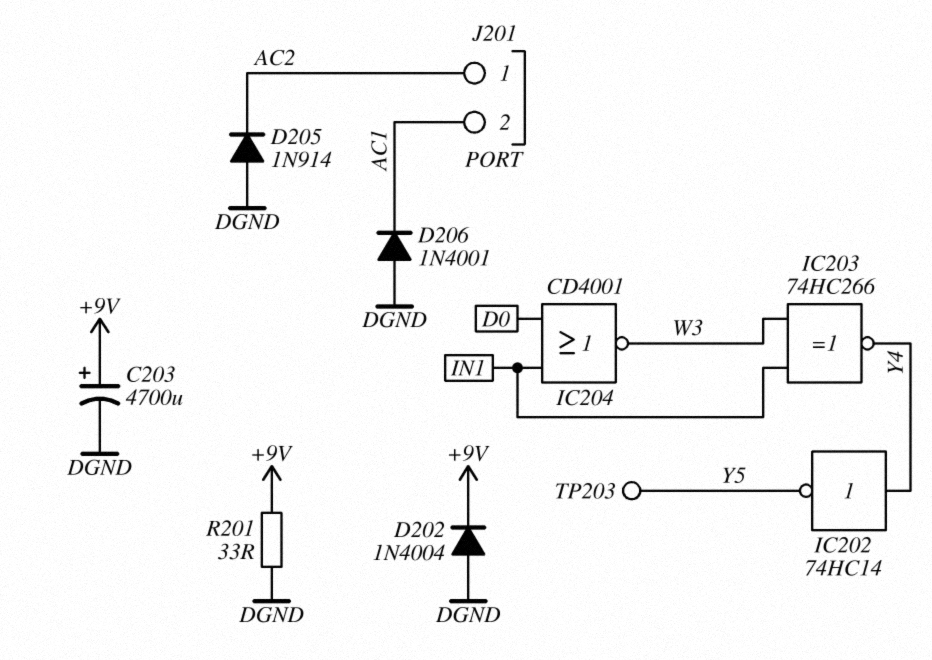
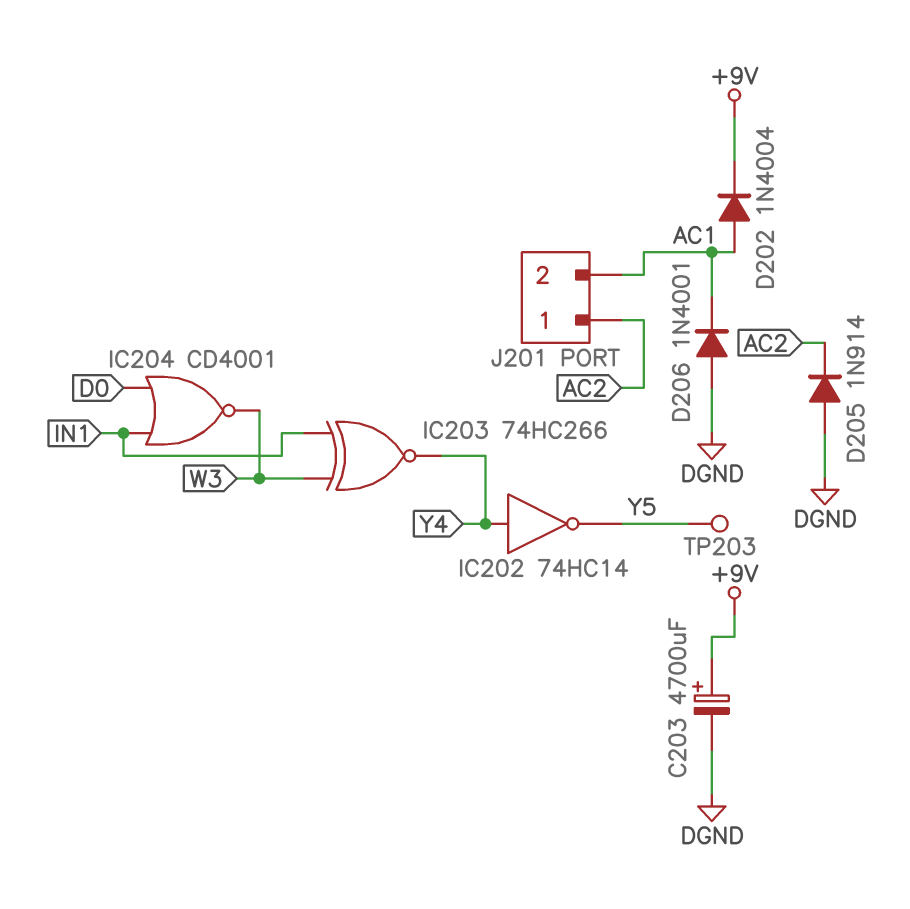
D202: diode 1N4004 (A DGND, K +9V) -> diode 1N4004 (A AC1, K +9V)
R201: 33 (+9V, DGND) -> none

